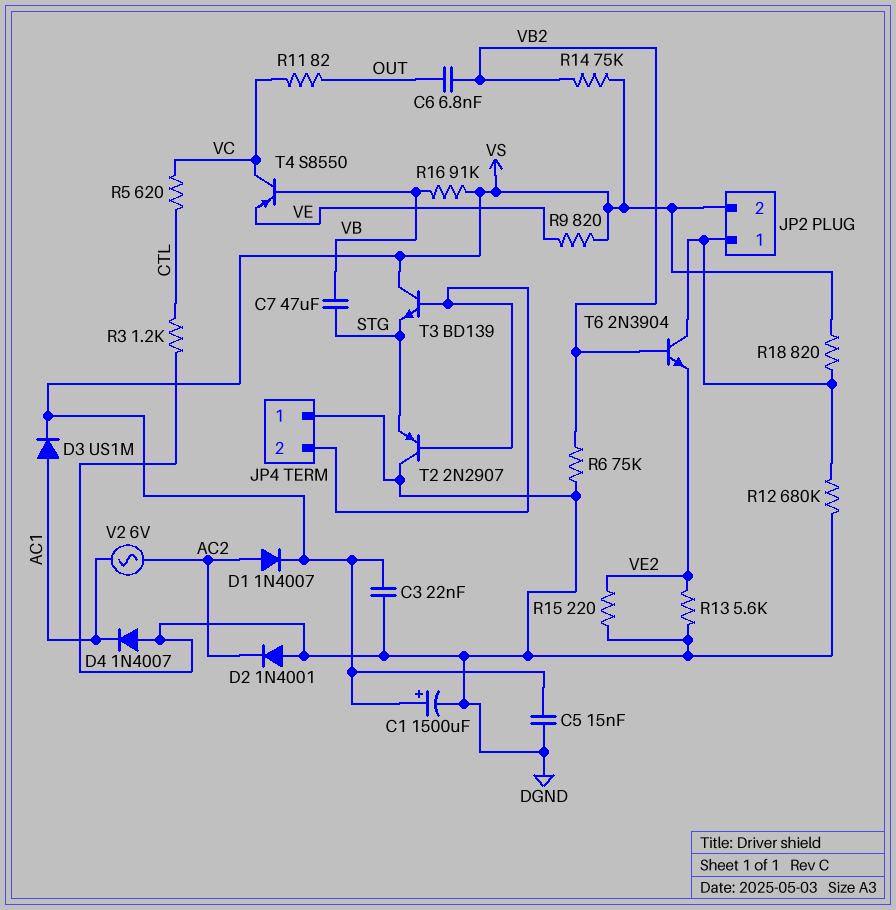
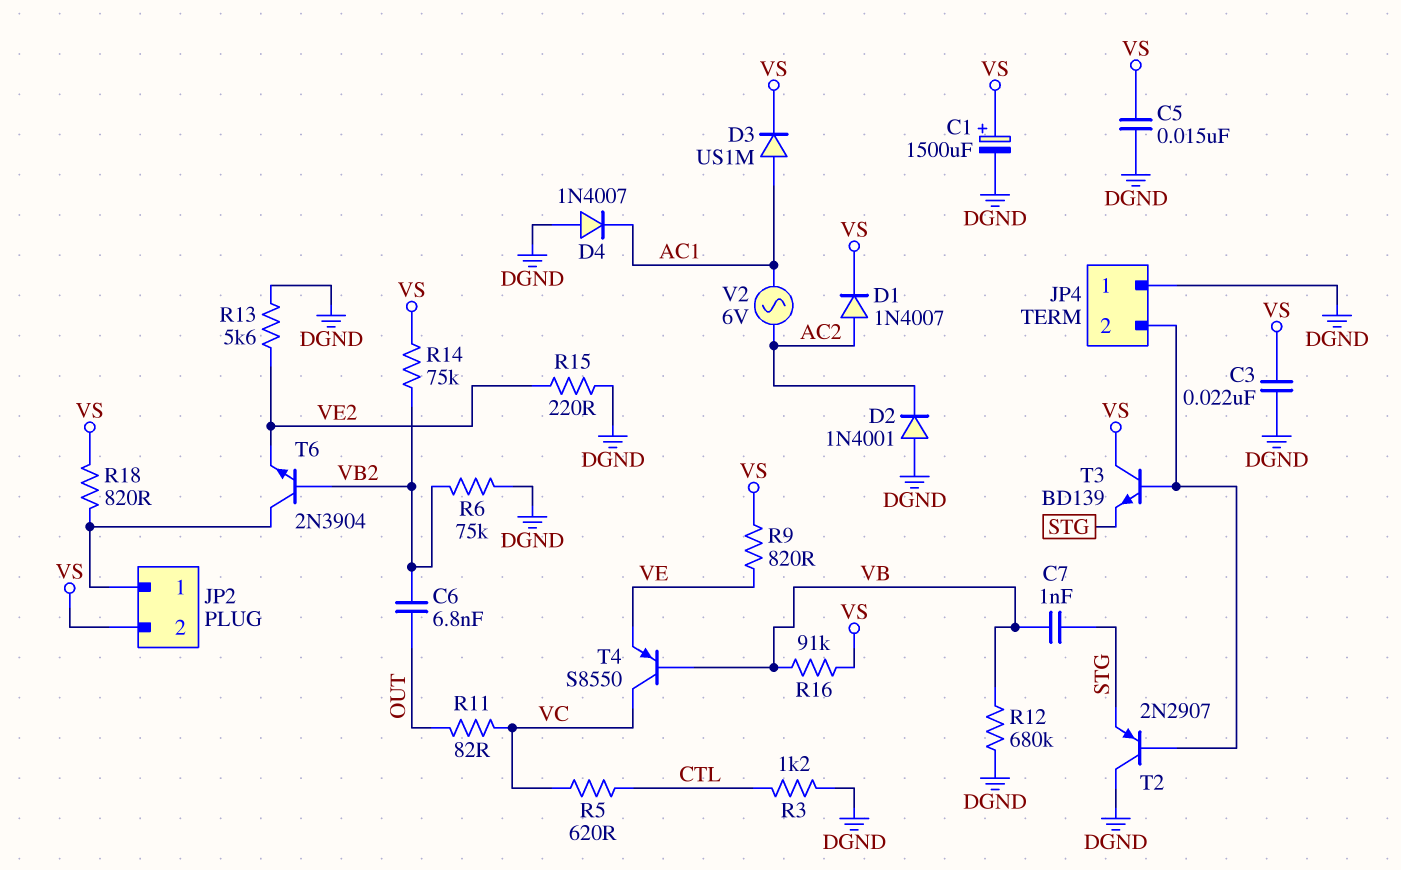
C7: 47uF (STG, VB) -> 1nF (STG, VB)
R12: 680k (DGND, JP2/1) -> 680k (DGND, VB)

